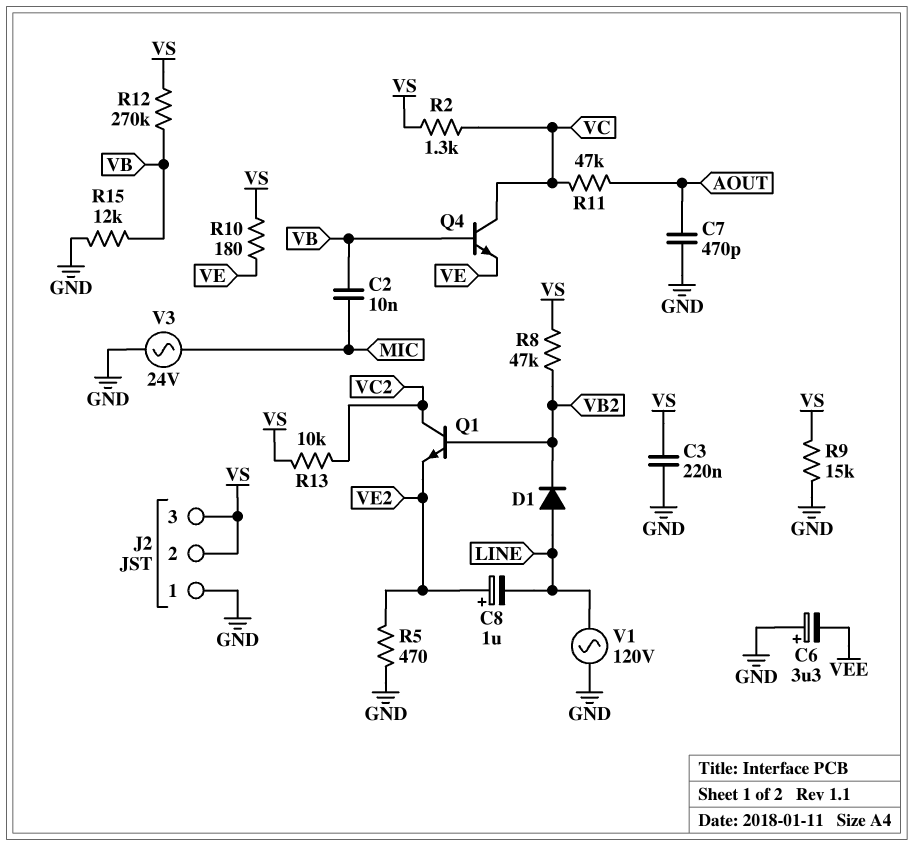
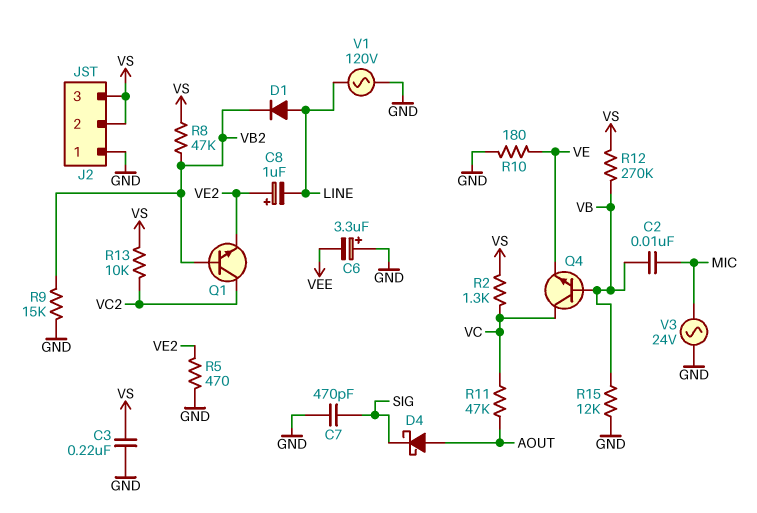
C7: 470pF (AOUT, GND) -> 470pF (GND, SIG)
D4: none -> schottky (A AOUT, K SIG)
R9: 15k (GND, VS) -> 15k (GND, VB2)
R10: 180 (VE, VS) -> 180 (GND, VE)

